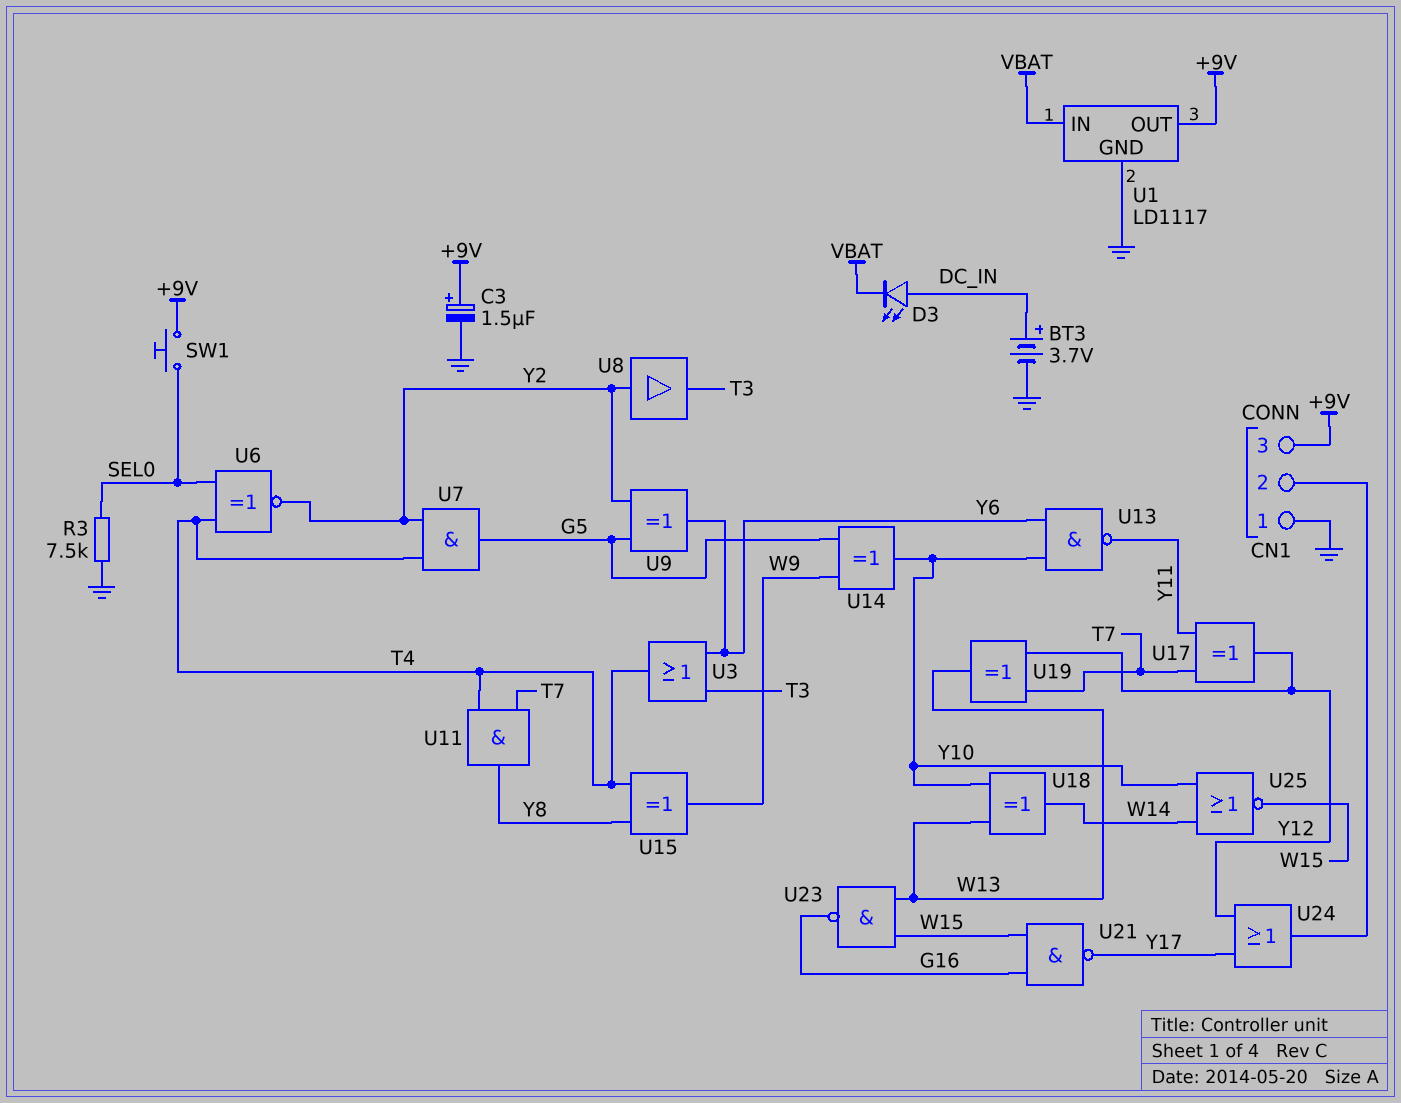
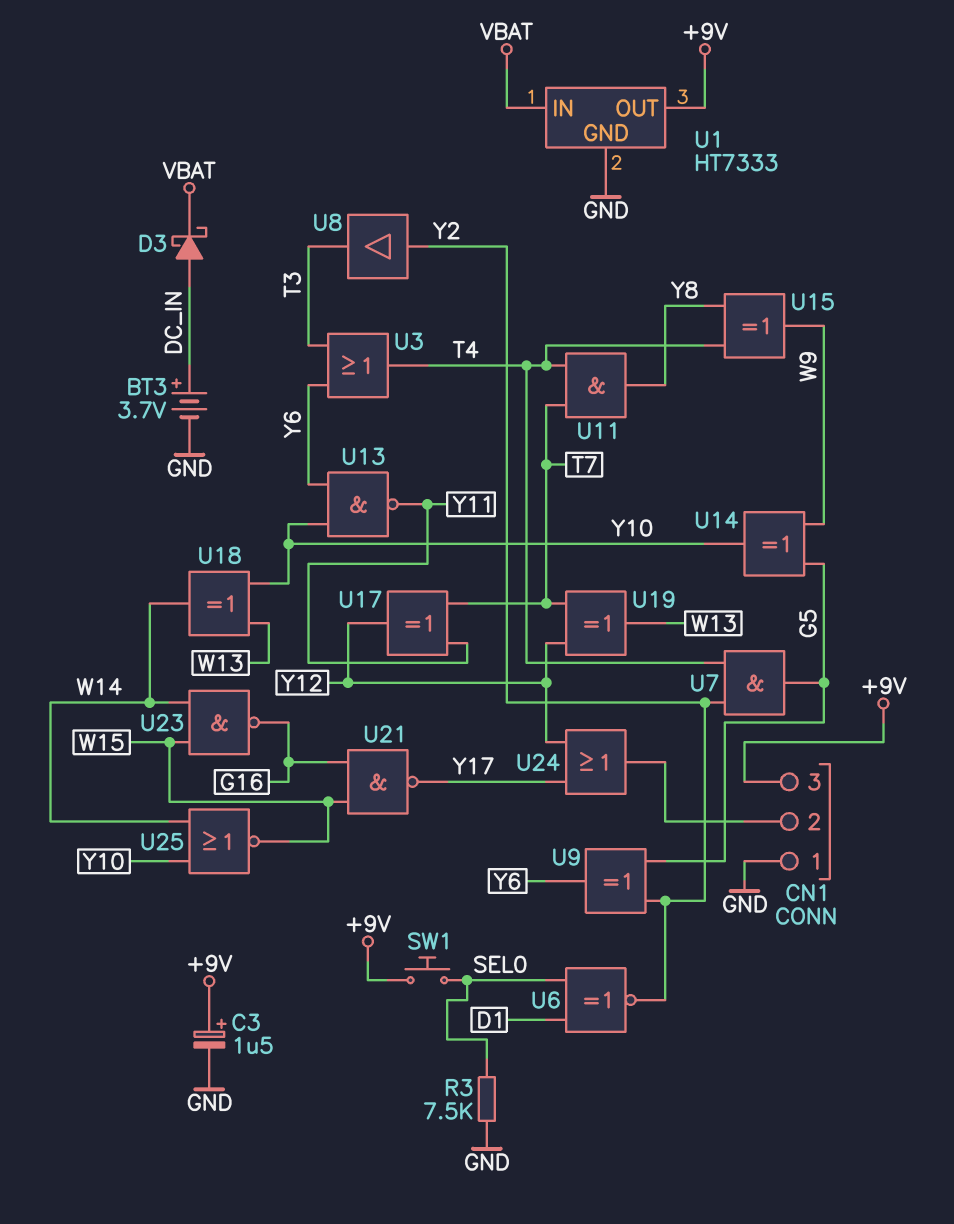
D3: LED (A DC_IN, K VBAT) -> schottky (A DC_IN, K VBAT)
U1: LD1117 -> HT7333
U6: XNOR (in SEL0, in T4, out Y2) -> XNOR (in D1, in SEL0, out Y2)
U23: NAND (in W13, in W15, out G16) -> NAND (in W14, in W15, out G16)

